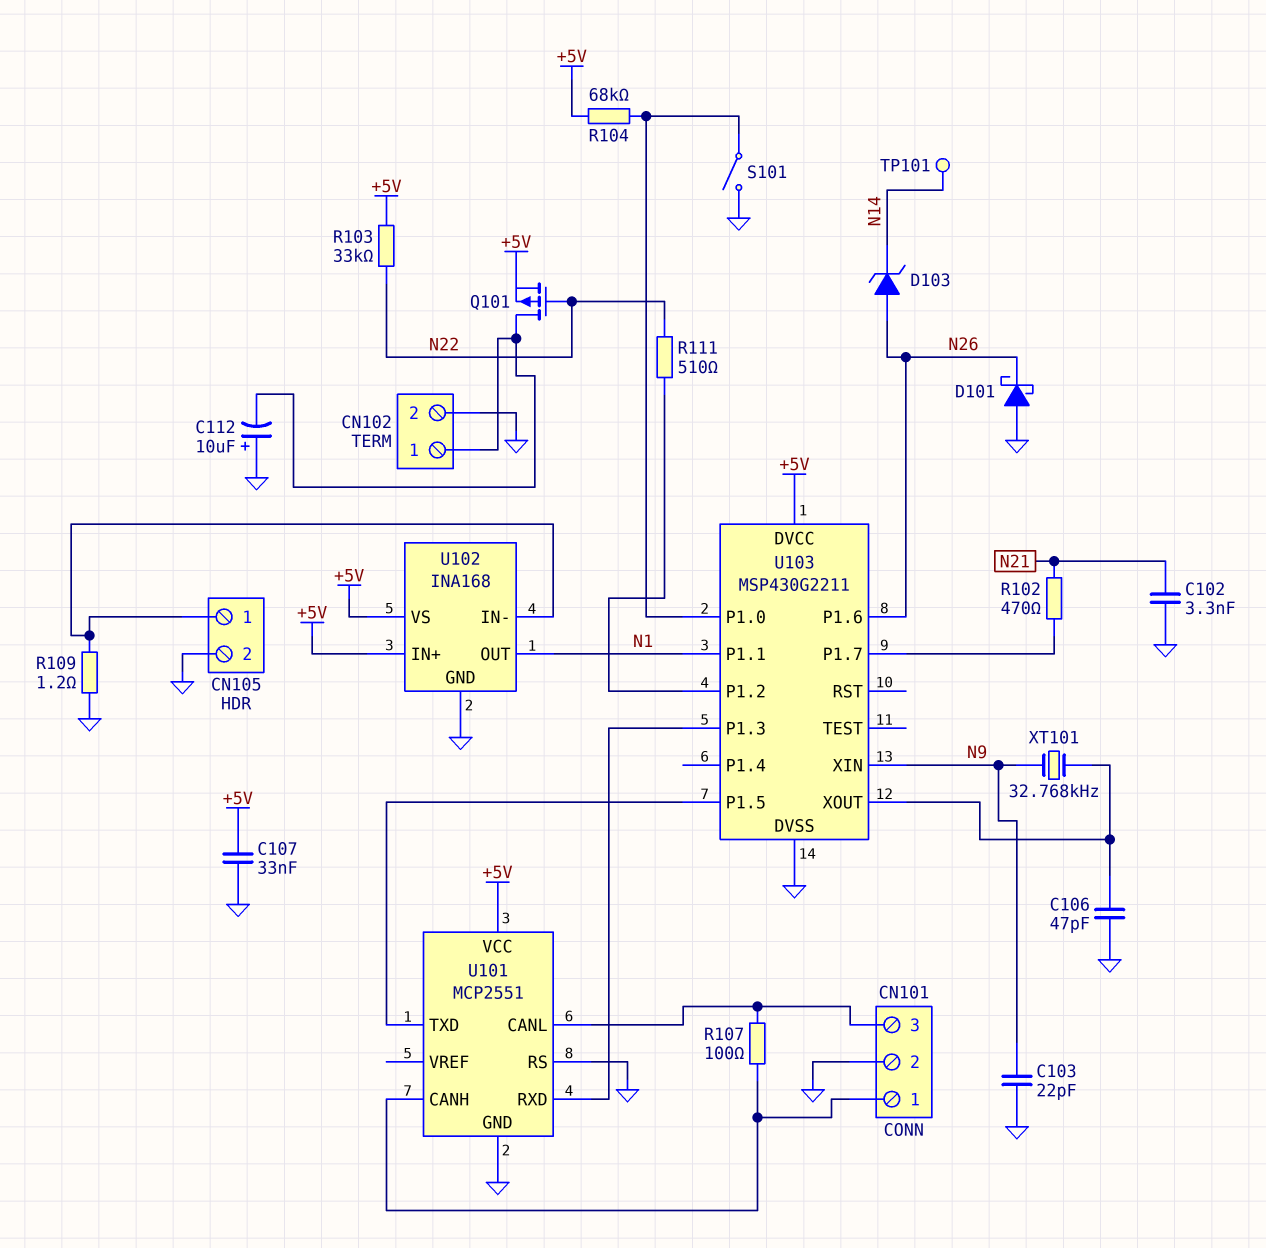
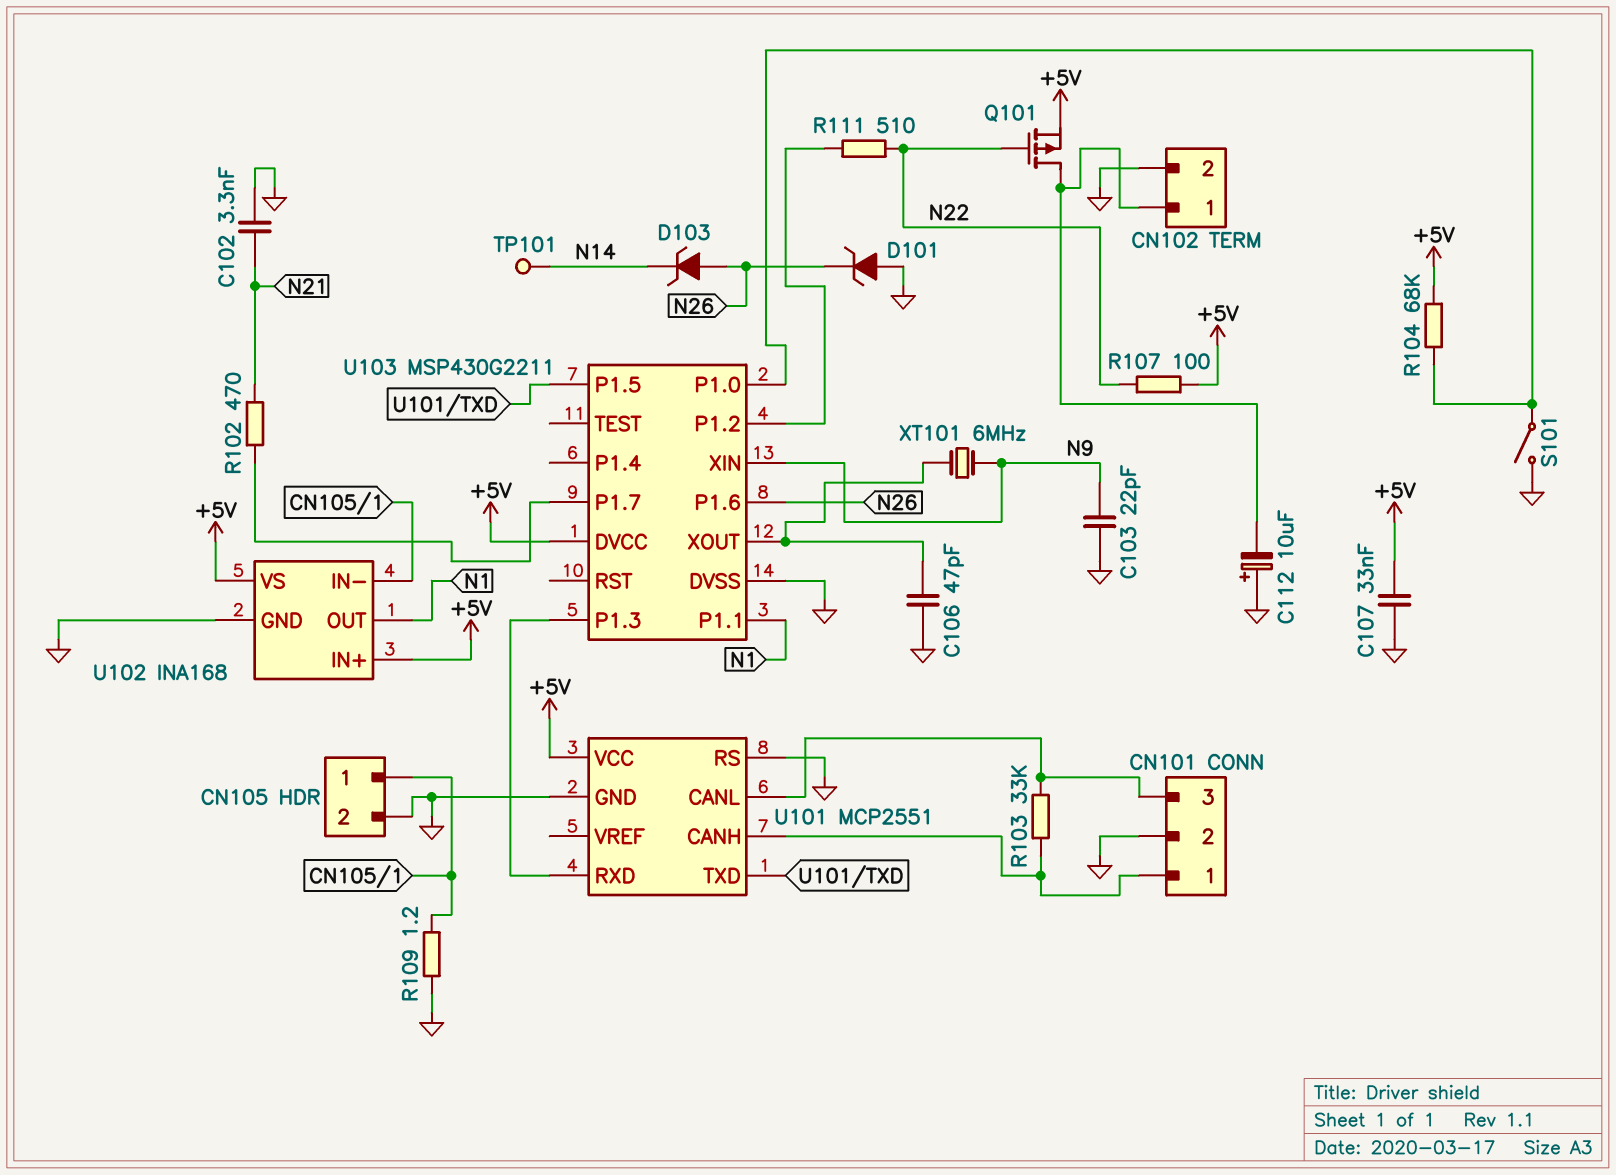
D101: schottky (A GND, K N26) -> zener (A GND, K N26)
R103: 33k (+5V, N22) -> 33k (CN101/1, CN101/3)
R107: 100 (CN101/1, CN101/3) -> 100 (+5V, N22)
XT101: 32.768kHz (N9, U103/XOUT) -> 6MHz (N9, U103/XOUT)

